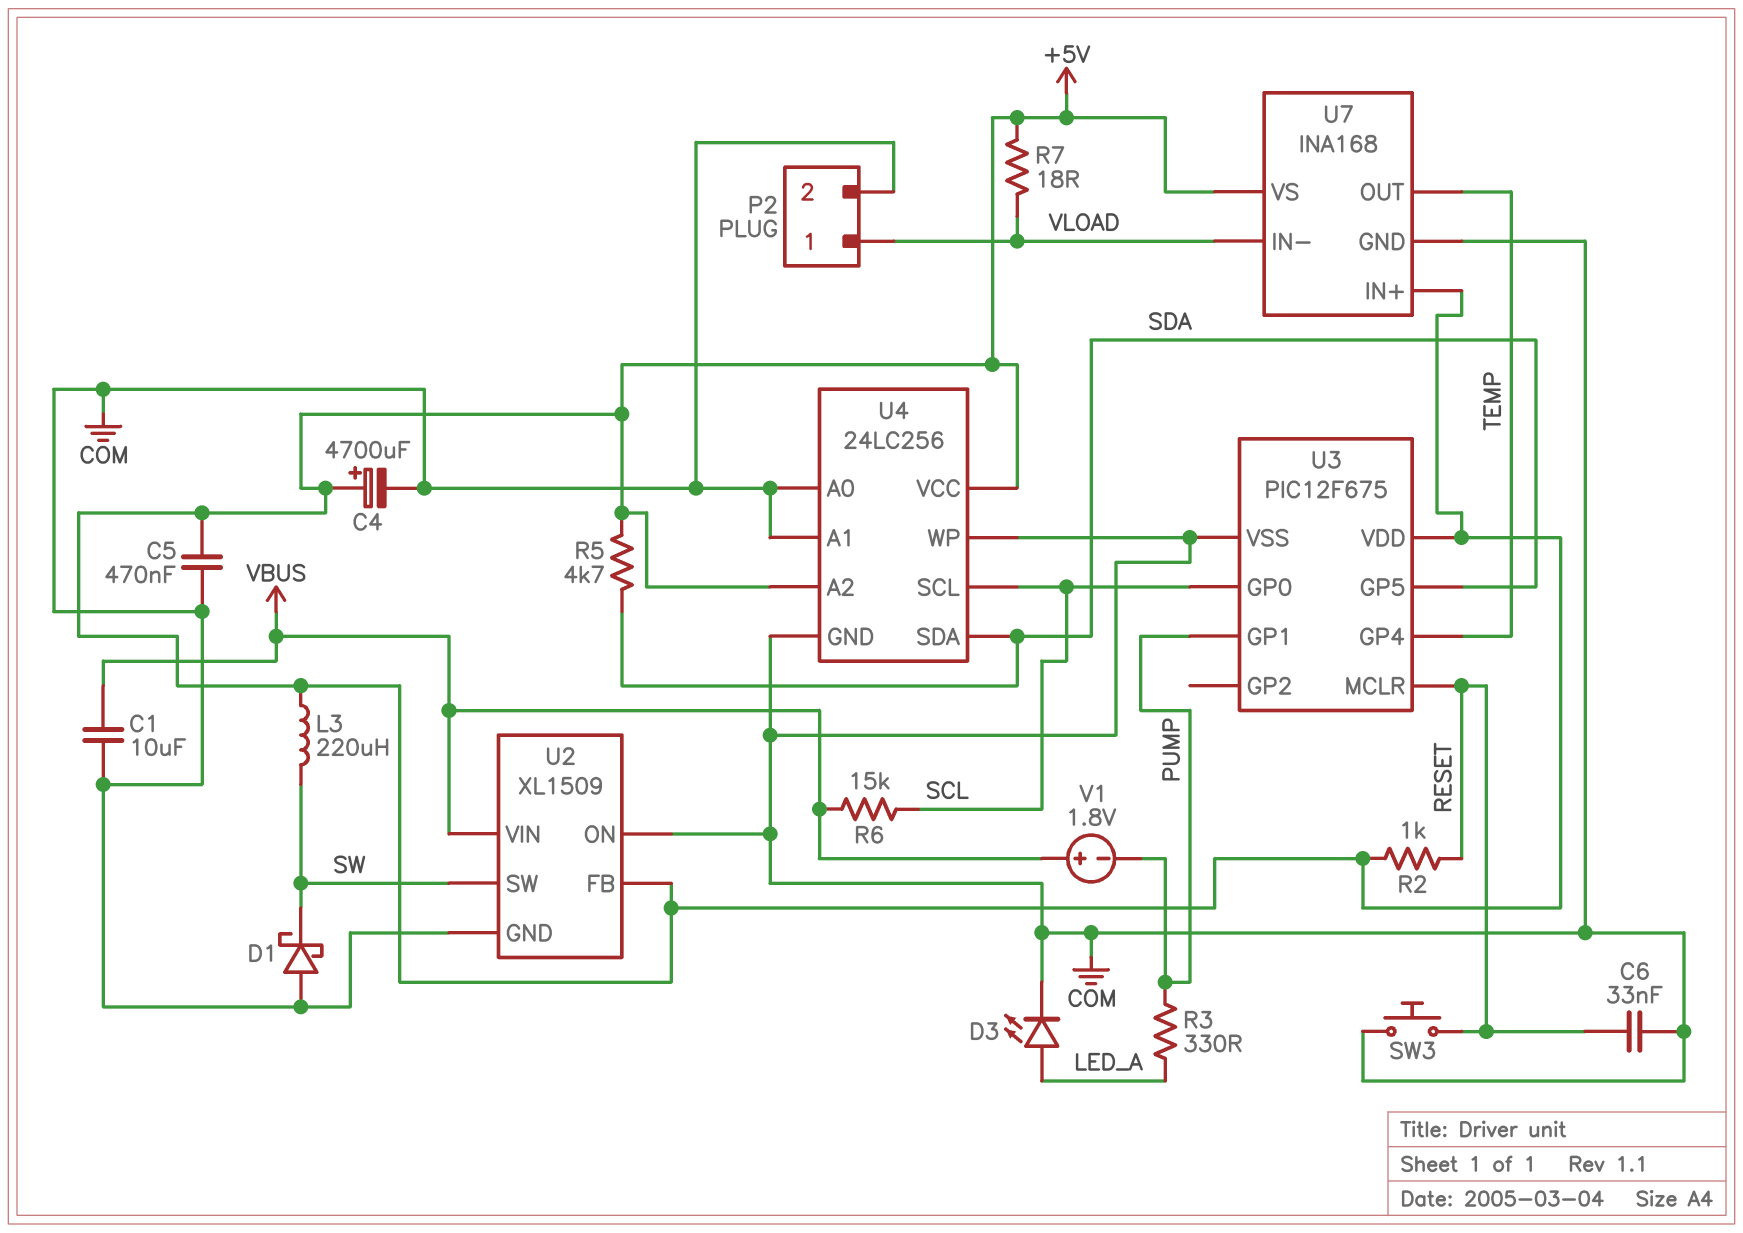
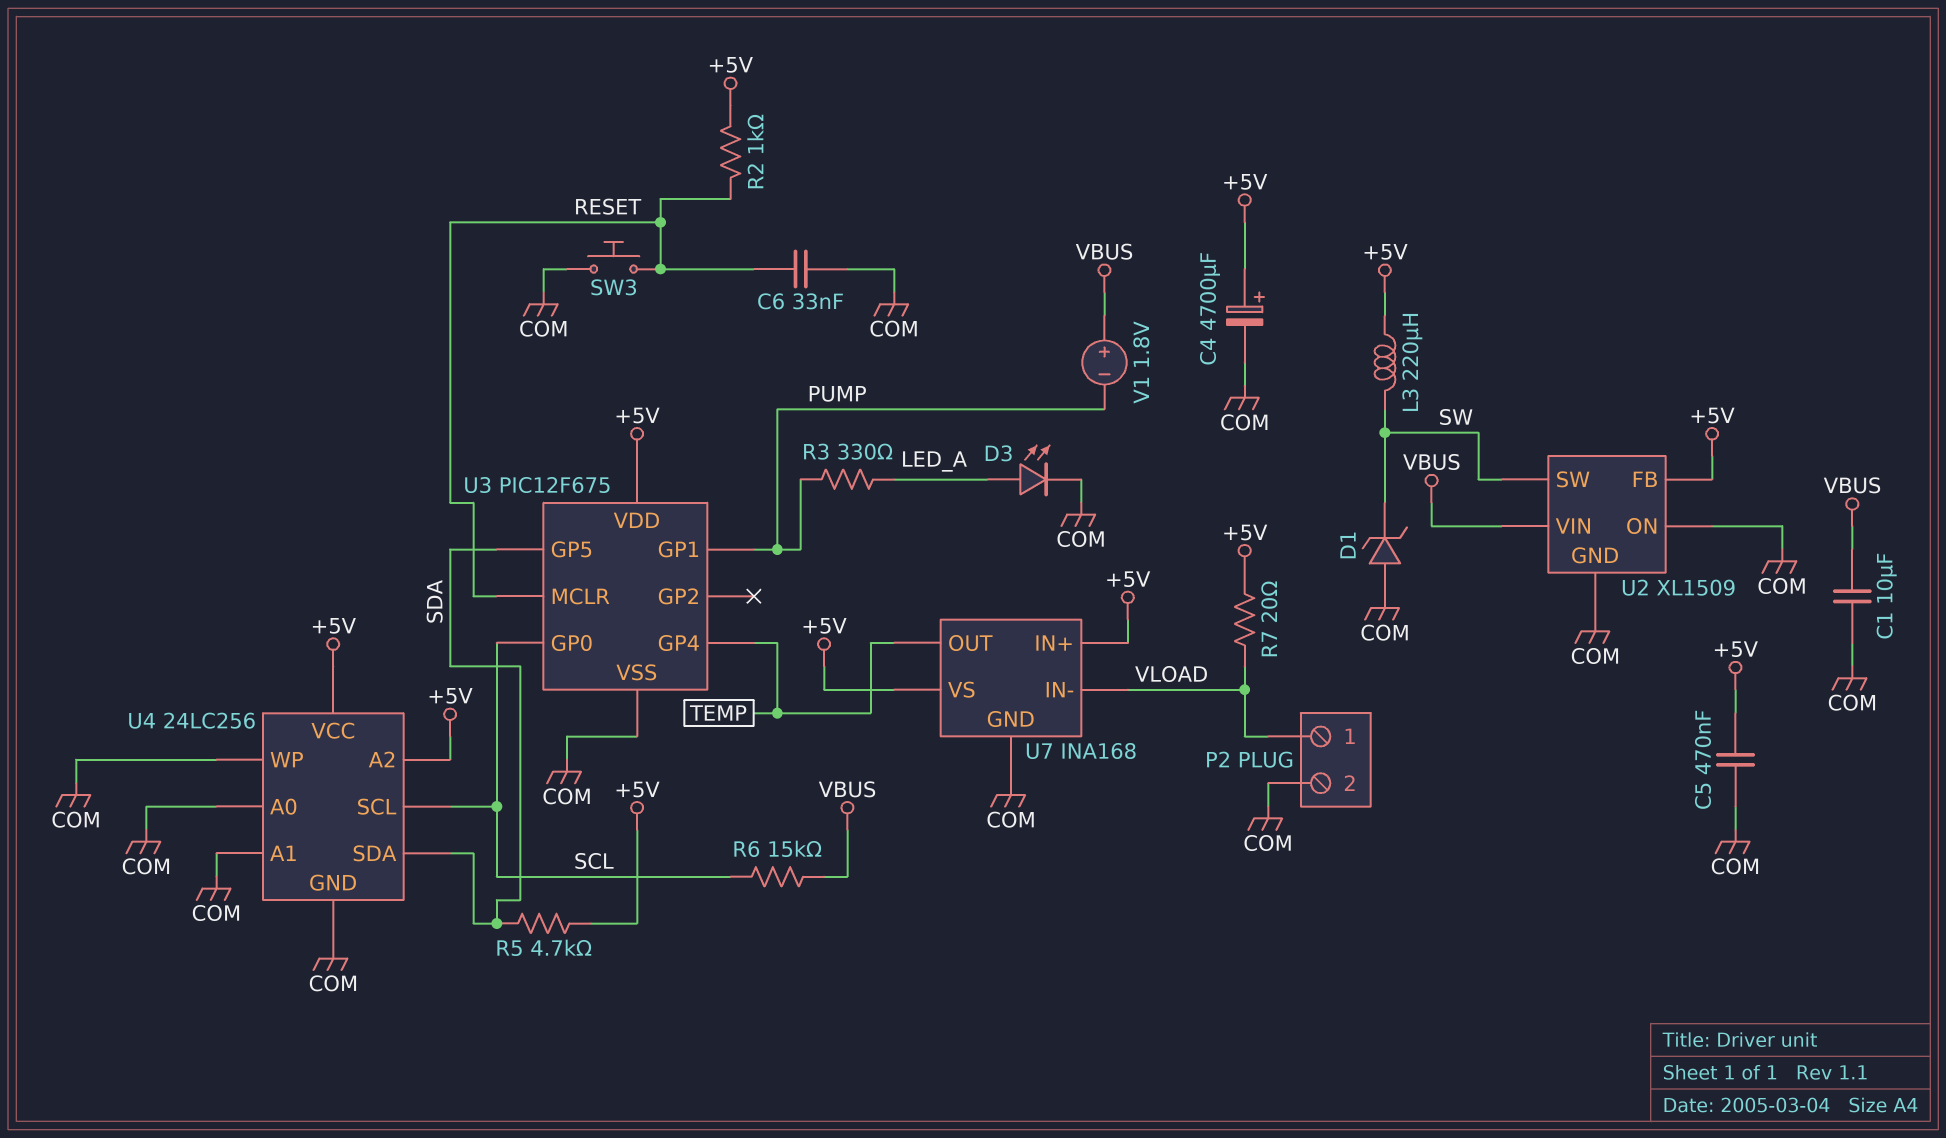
D1: schottky (A COM, K SW) -> zener (A COM, K SW)
R7: 18 (+5V, VLOAD) -> 20 (+5V, VLOAD)

